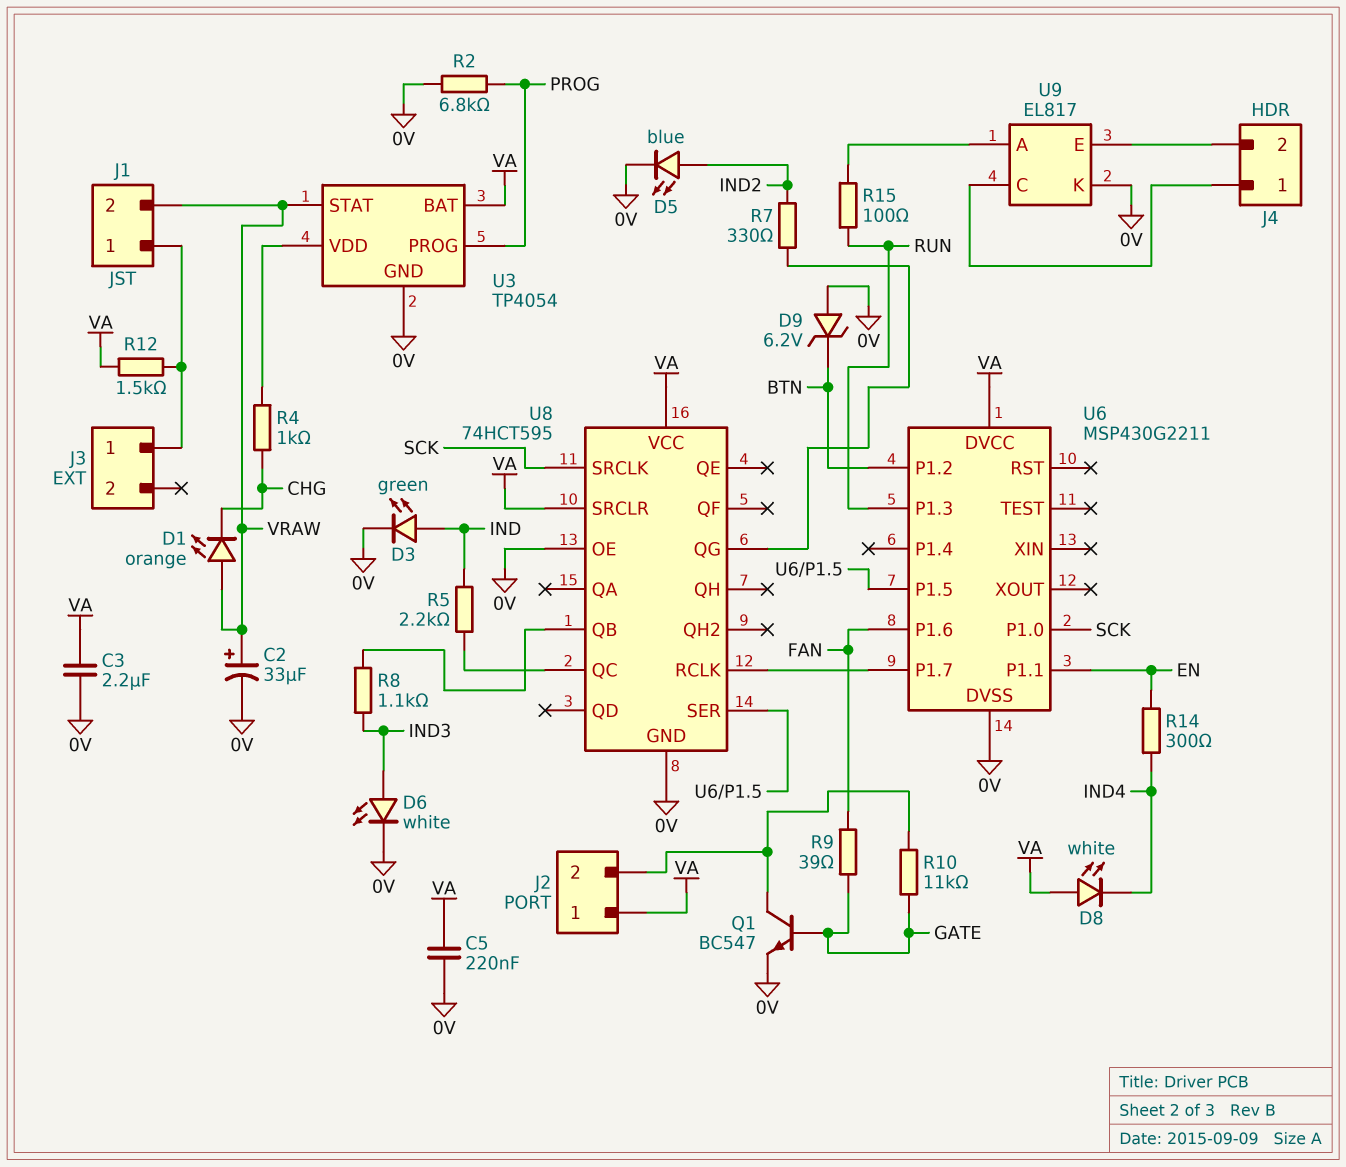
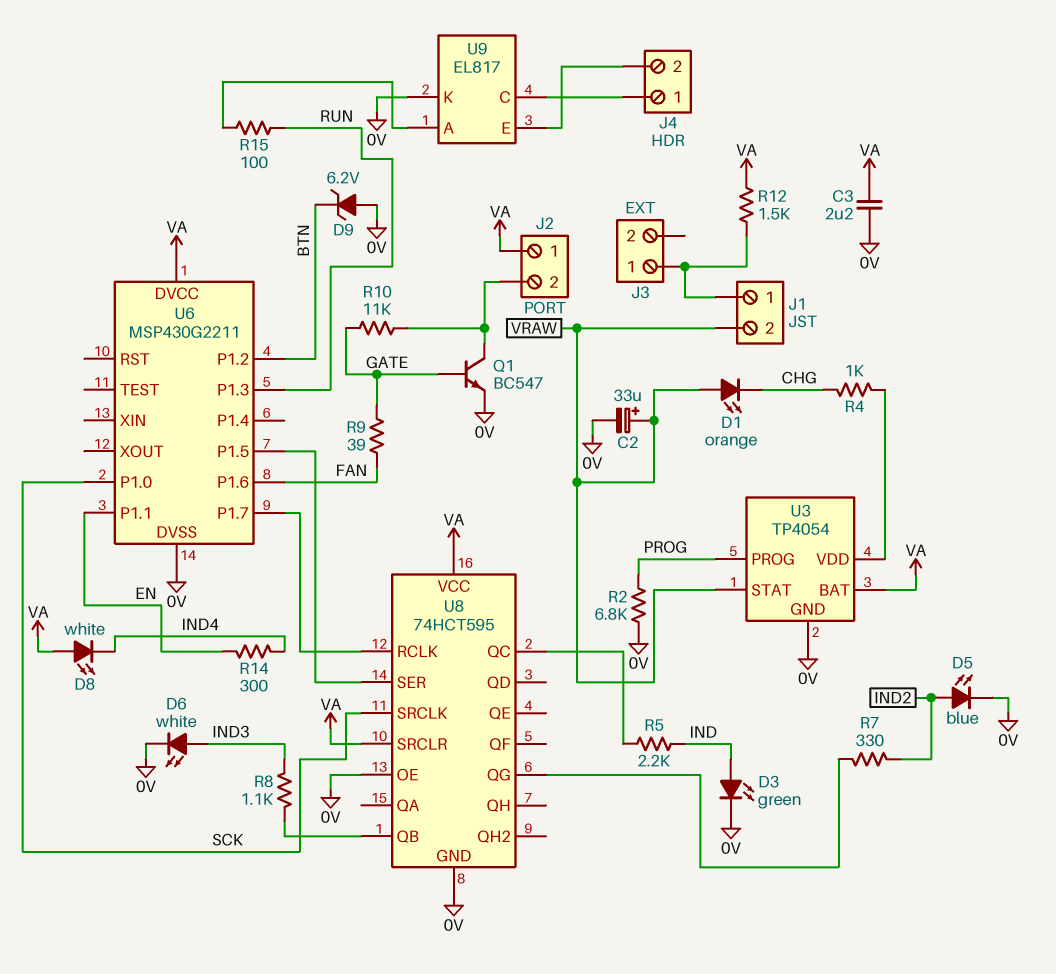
C5: 220nF (0V, VA) -> none

